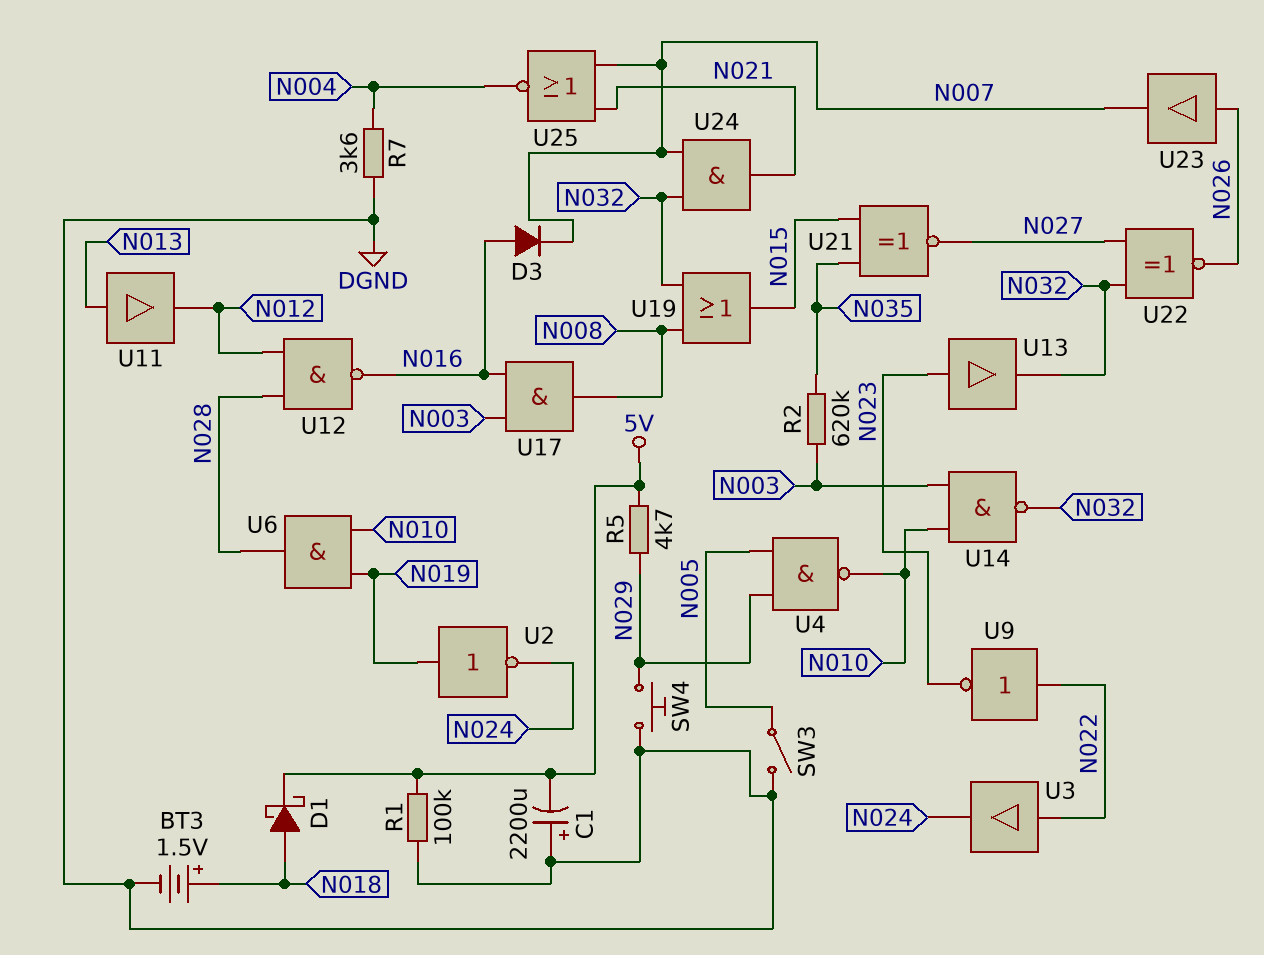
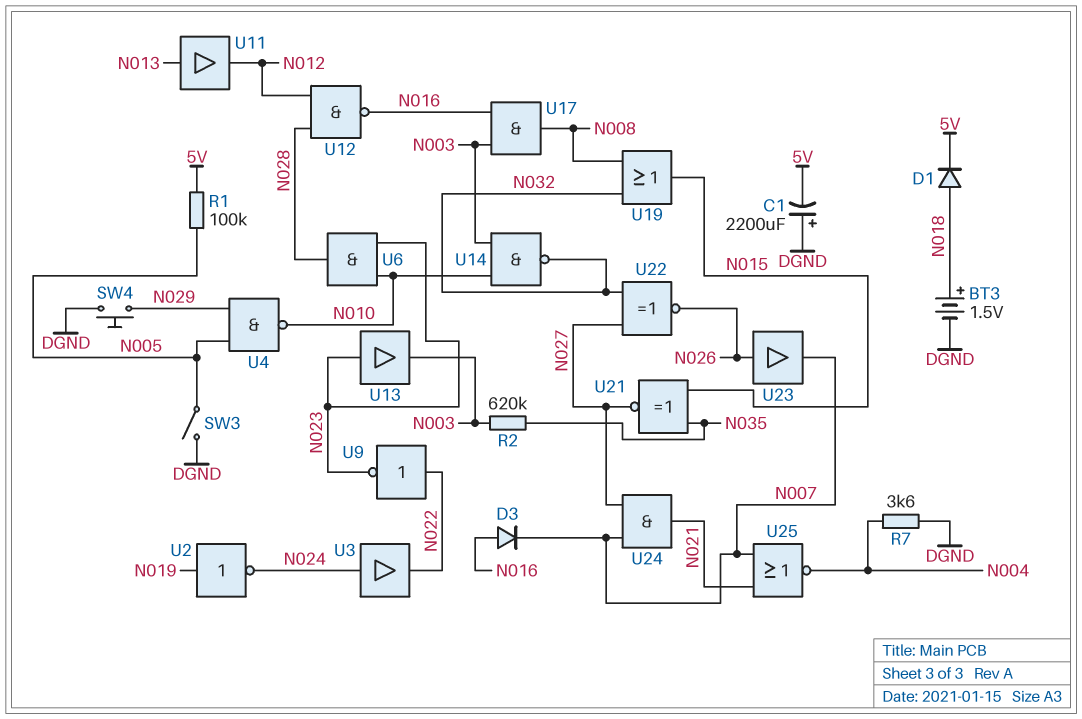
D1: schottky (A N018, K 5V) -> diode (A N018, K 5V)
R1: 100k (5V, DGND) -> 100k (5V, N005)
R5: 4.7k (5V, N029) -> none
U3: buffer (in N022, out N024) -> buffer (in N024, out N022)
U6: AND (in N010, in N019, out N028) -> AND (in N010, in N023, out N028)
U13: buffer (in N023, out N032) -> buffer (in N023, out N003)
U24: AND (in N007, in N032, out N021) -> AND (in N007, in N027, out N021)

